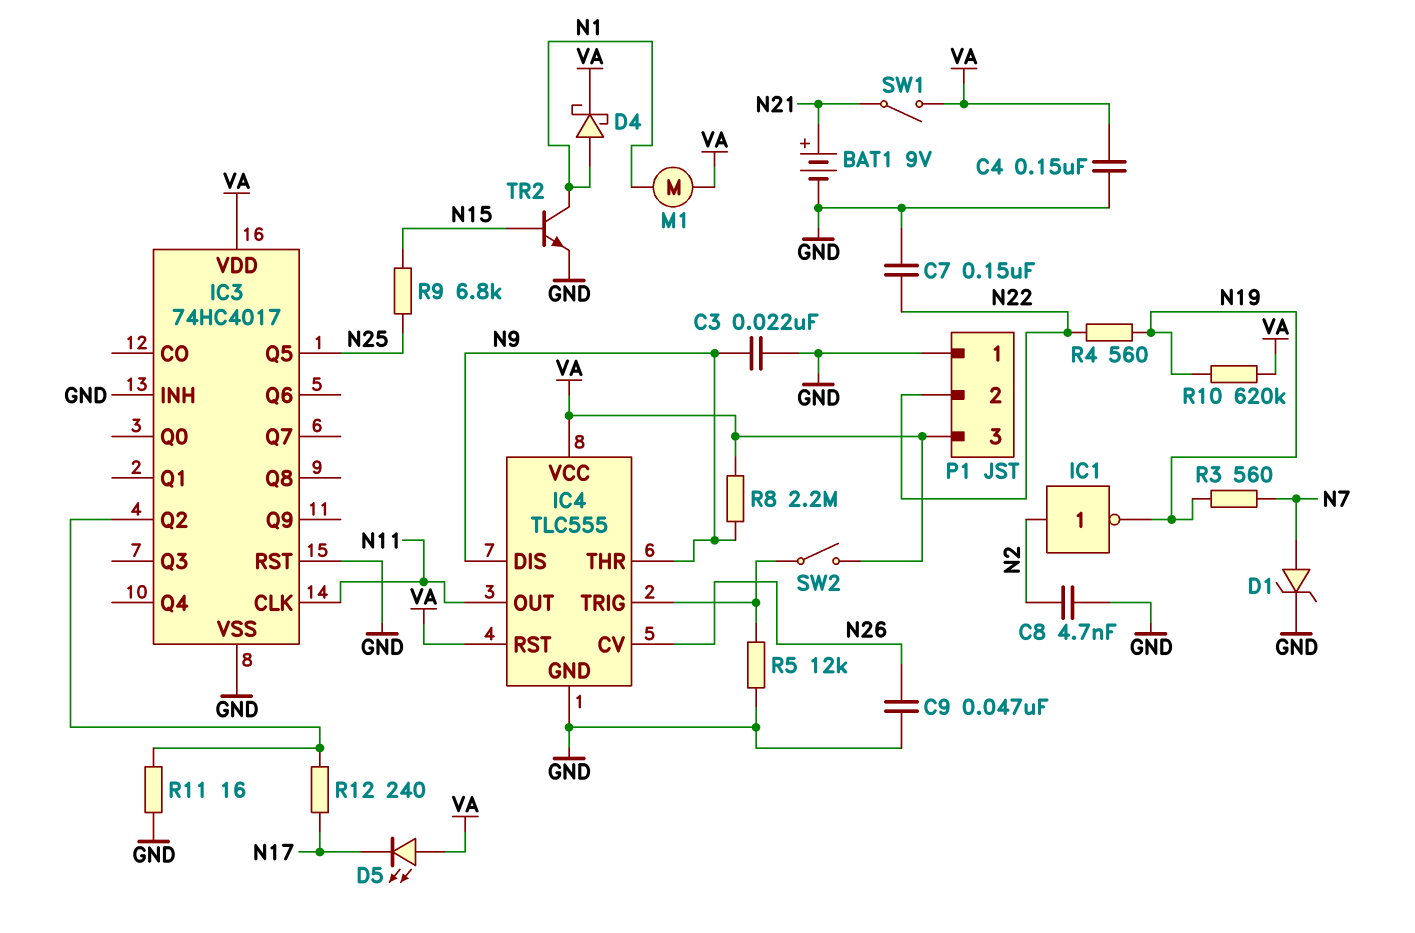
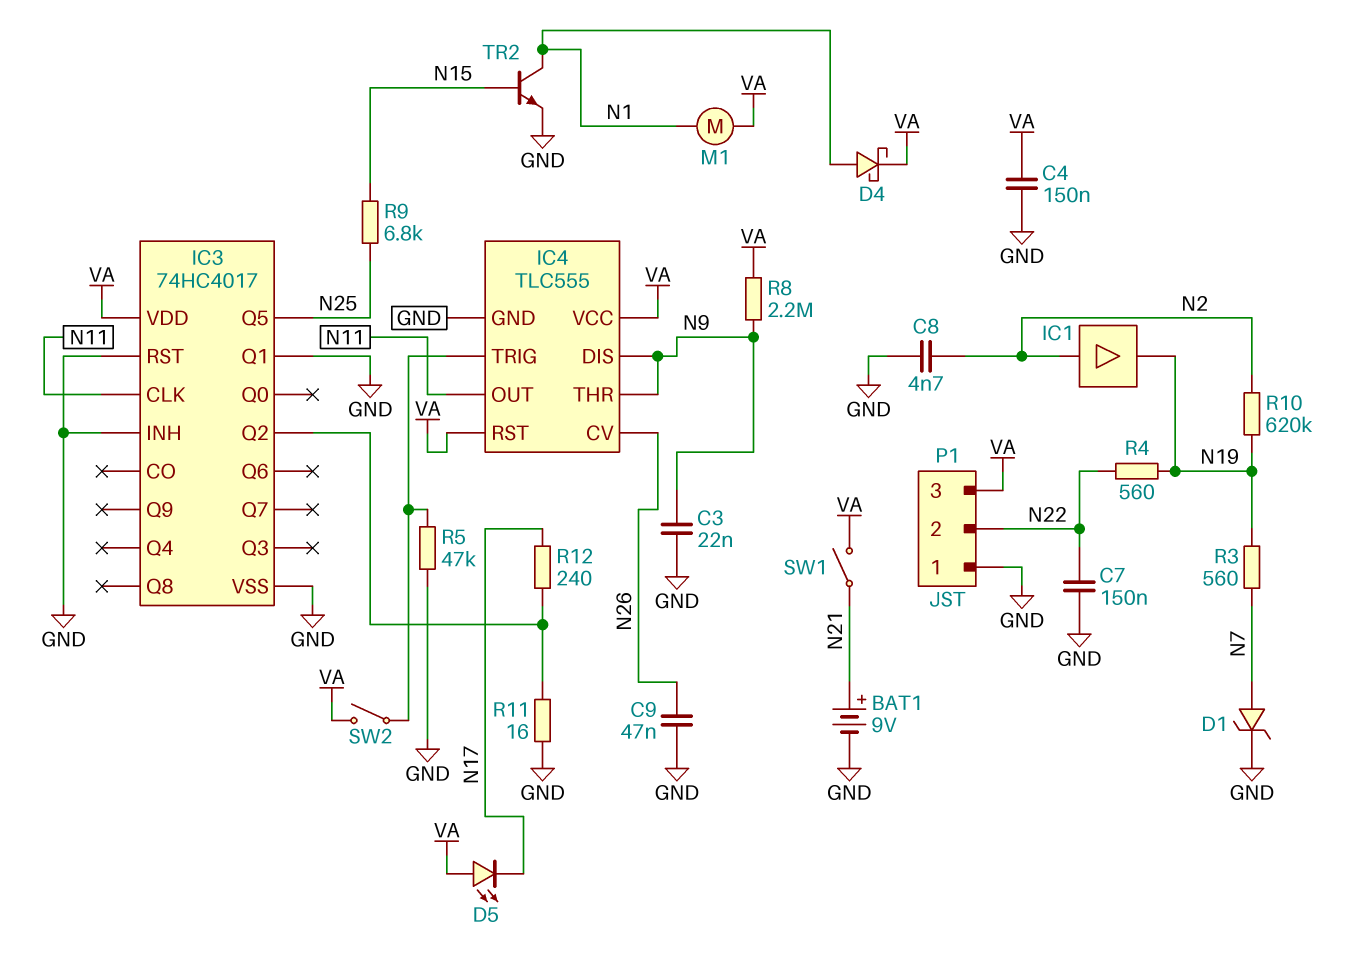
IC1: NOT (in N2, out N19) -> buffer (in N2, out N19)
IC3 pin Q1: none -> GND
R5: 12k (GND, IC4/TRIG) -> 47k (GND, IC4/TRIG)
R10: 620k (N19, VA) -> 620k (N2, N19)

